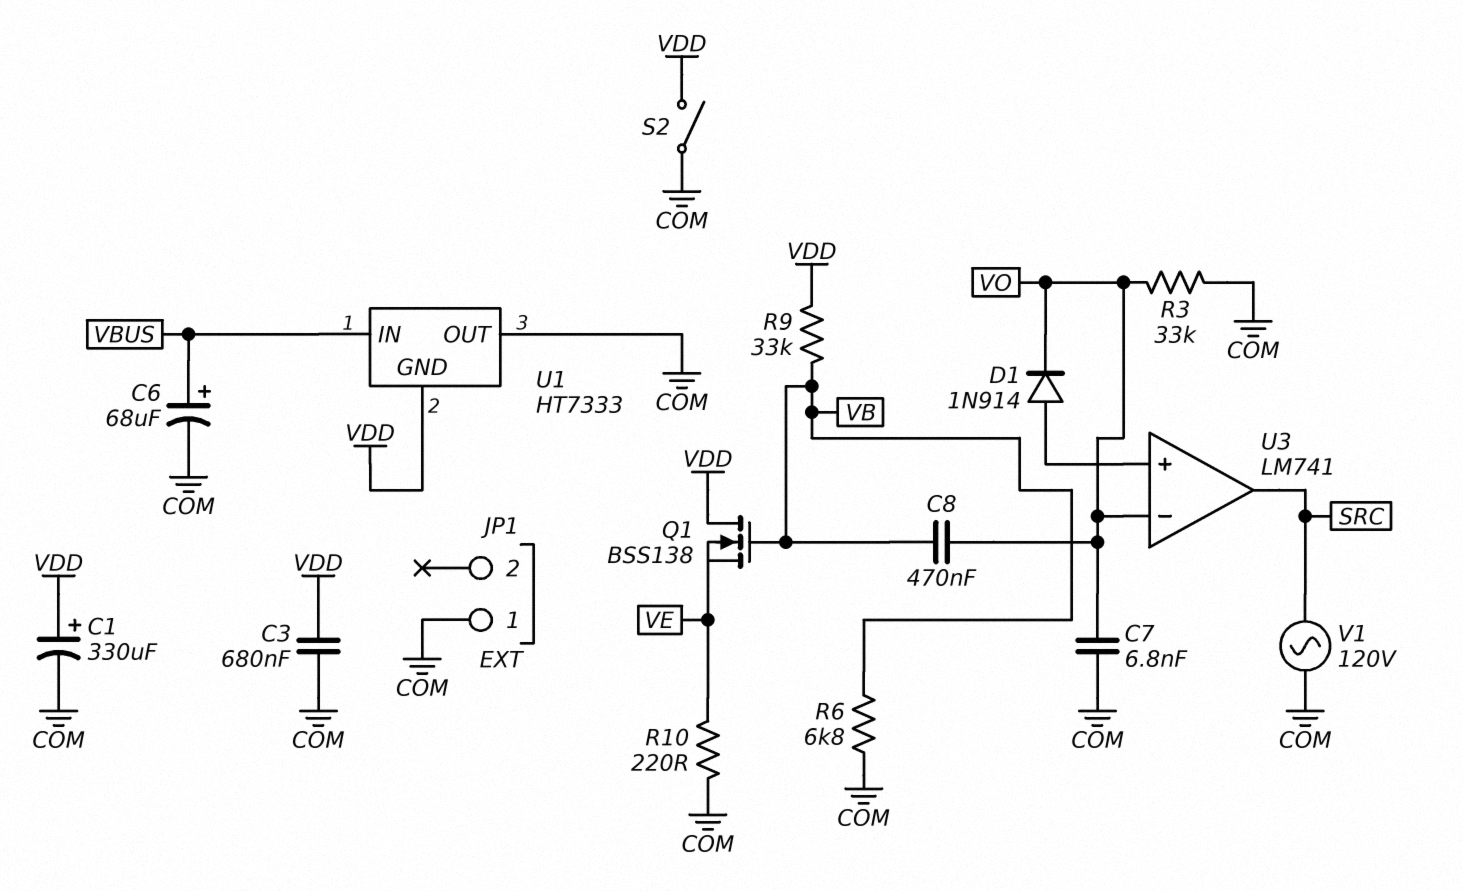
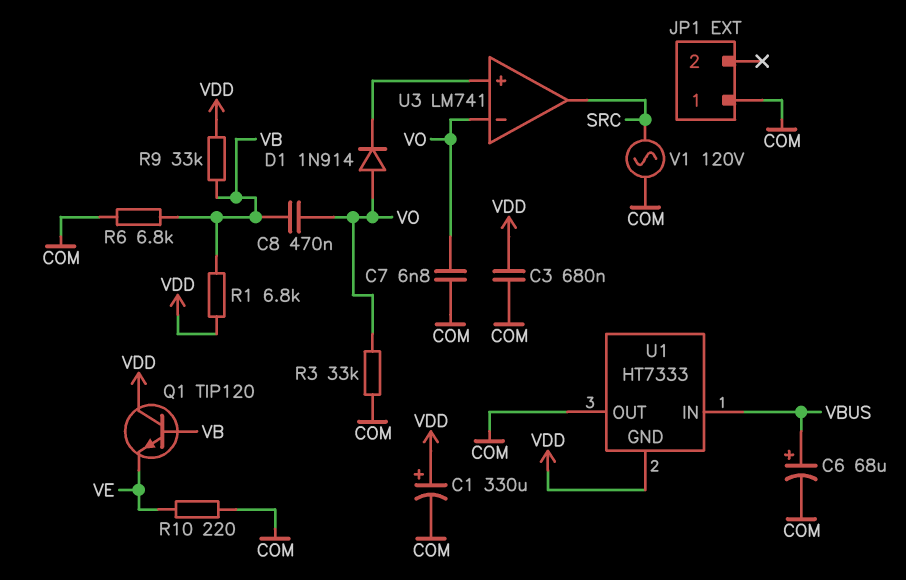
D1: diode 1N914 (A U3/in+, K VO) -> diode 1N914 (A VO, K U3/in+)
Q1: NMOS BSS138 (G VB, D VDD, S VE) -> NPN TIP120 (B VB, C VDD, E VE)
R1: none -> 6.8k (VB, VDD)
S2: switch (COM, VDD) -> none

